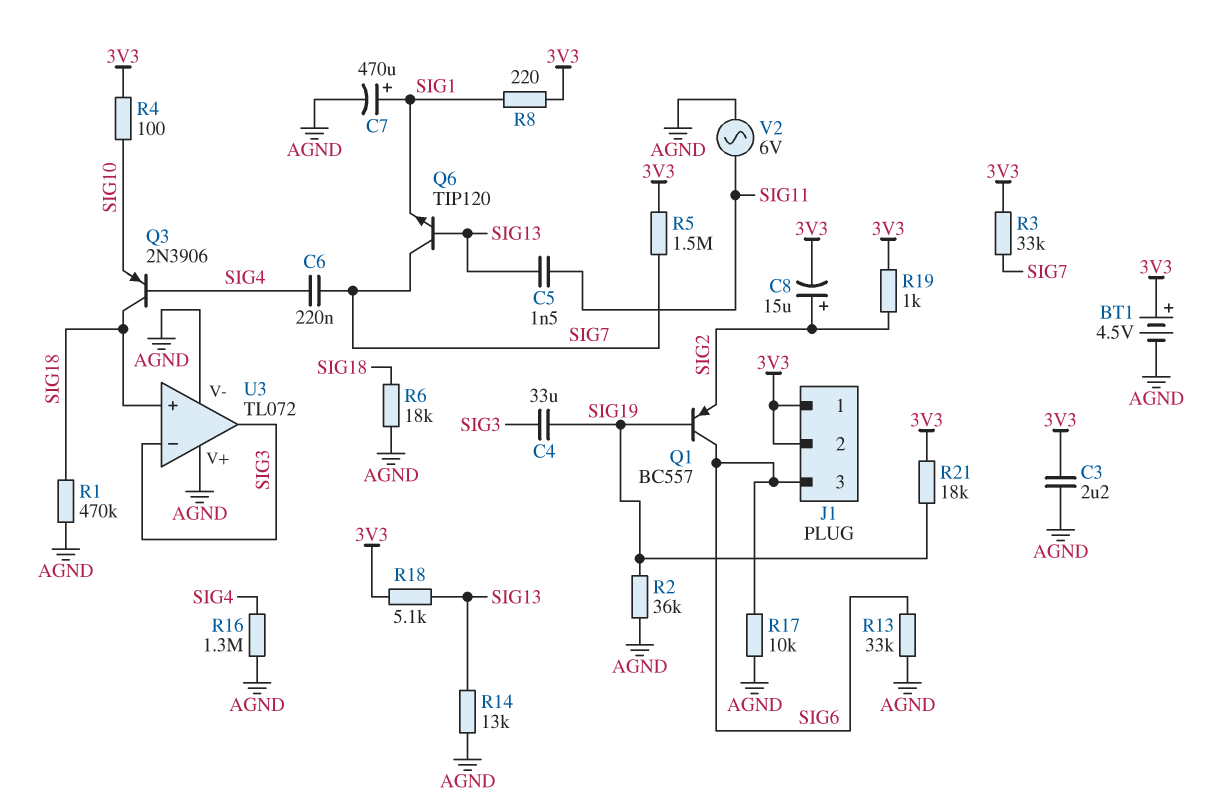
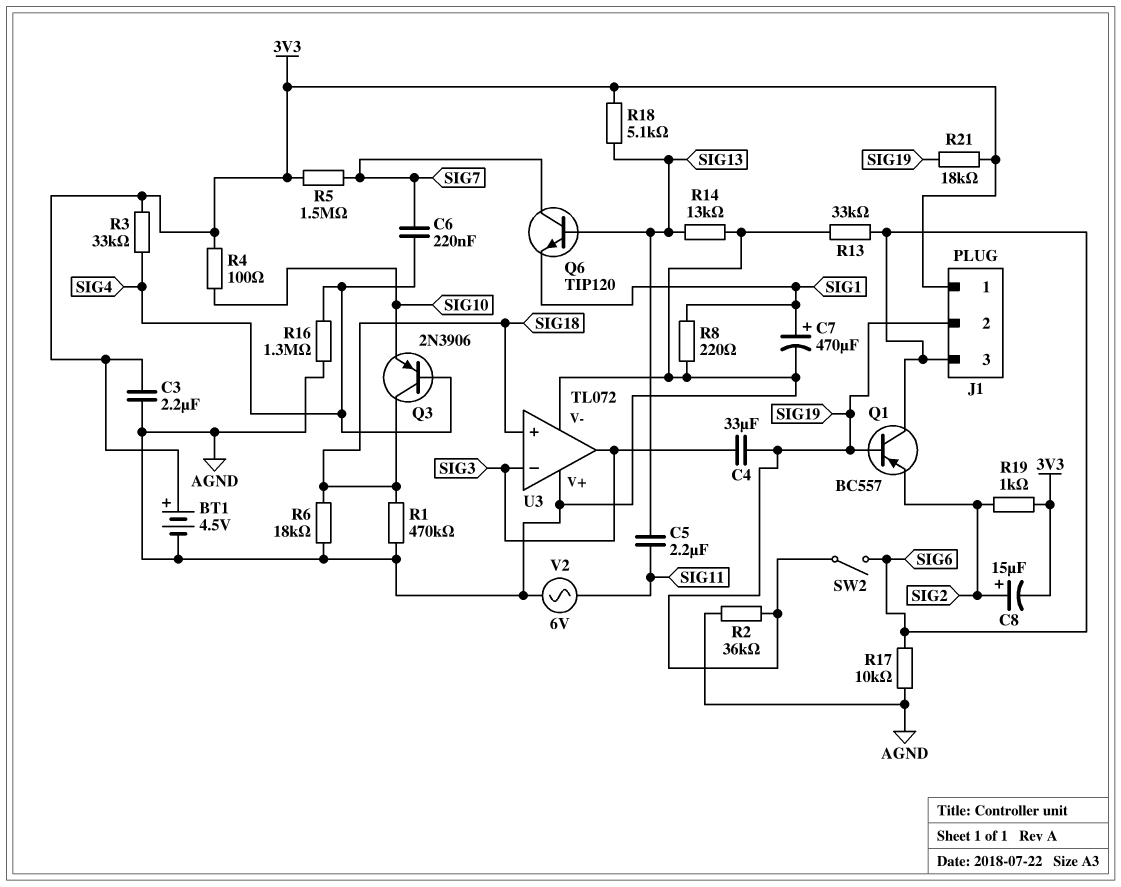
C5: 1.5nF (SIG11, SIG13) -> 2.2uF (SIG11, SIG13)
J1 pin 2: 3V3 -> SIG19
R3: 33k (3V3, SIG7) -> 33k (3V3, SIG4)
R8: 220 (3V3, SIG1) -> 220 (AGND, SIG1)
SW2: none -> switch (SIG6, SIG19)

